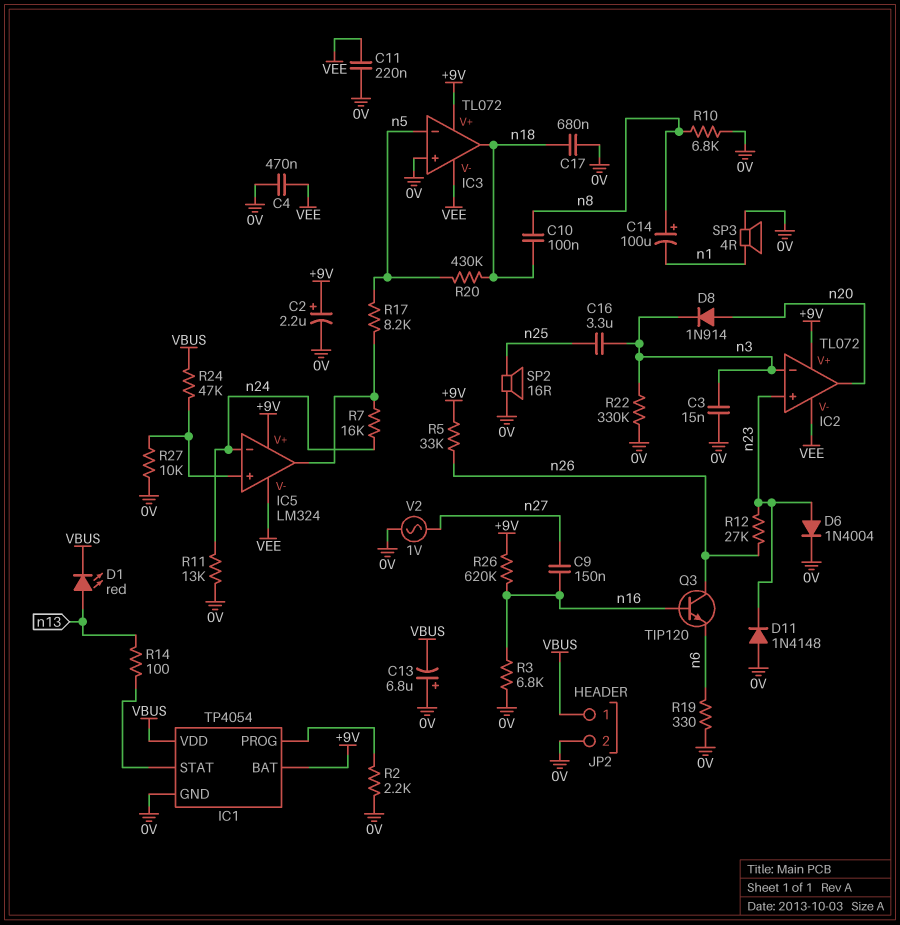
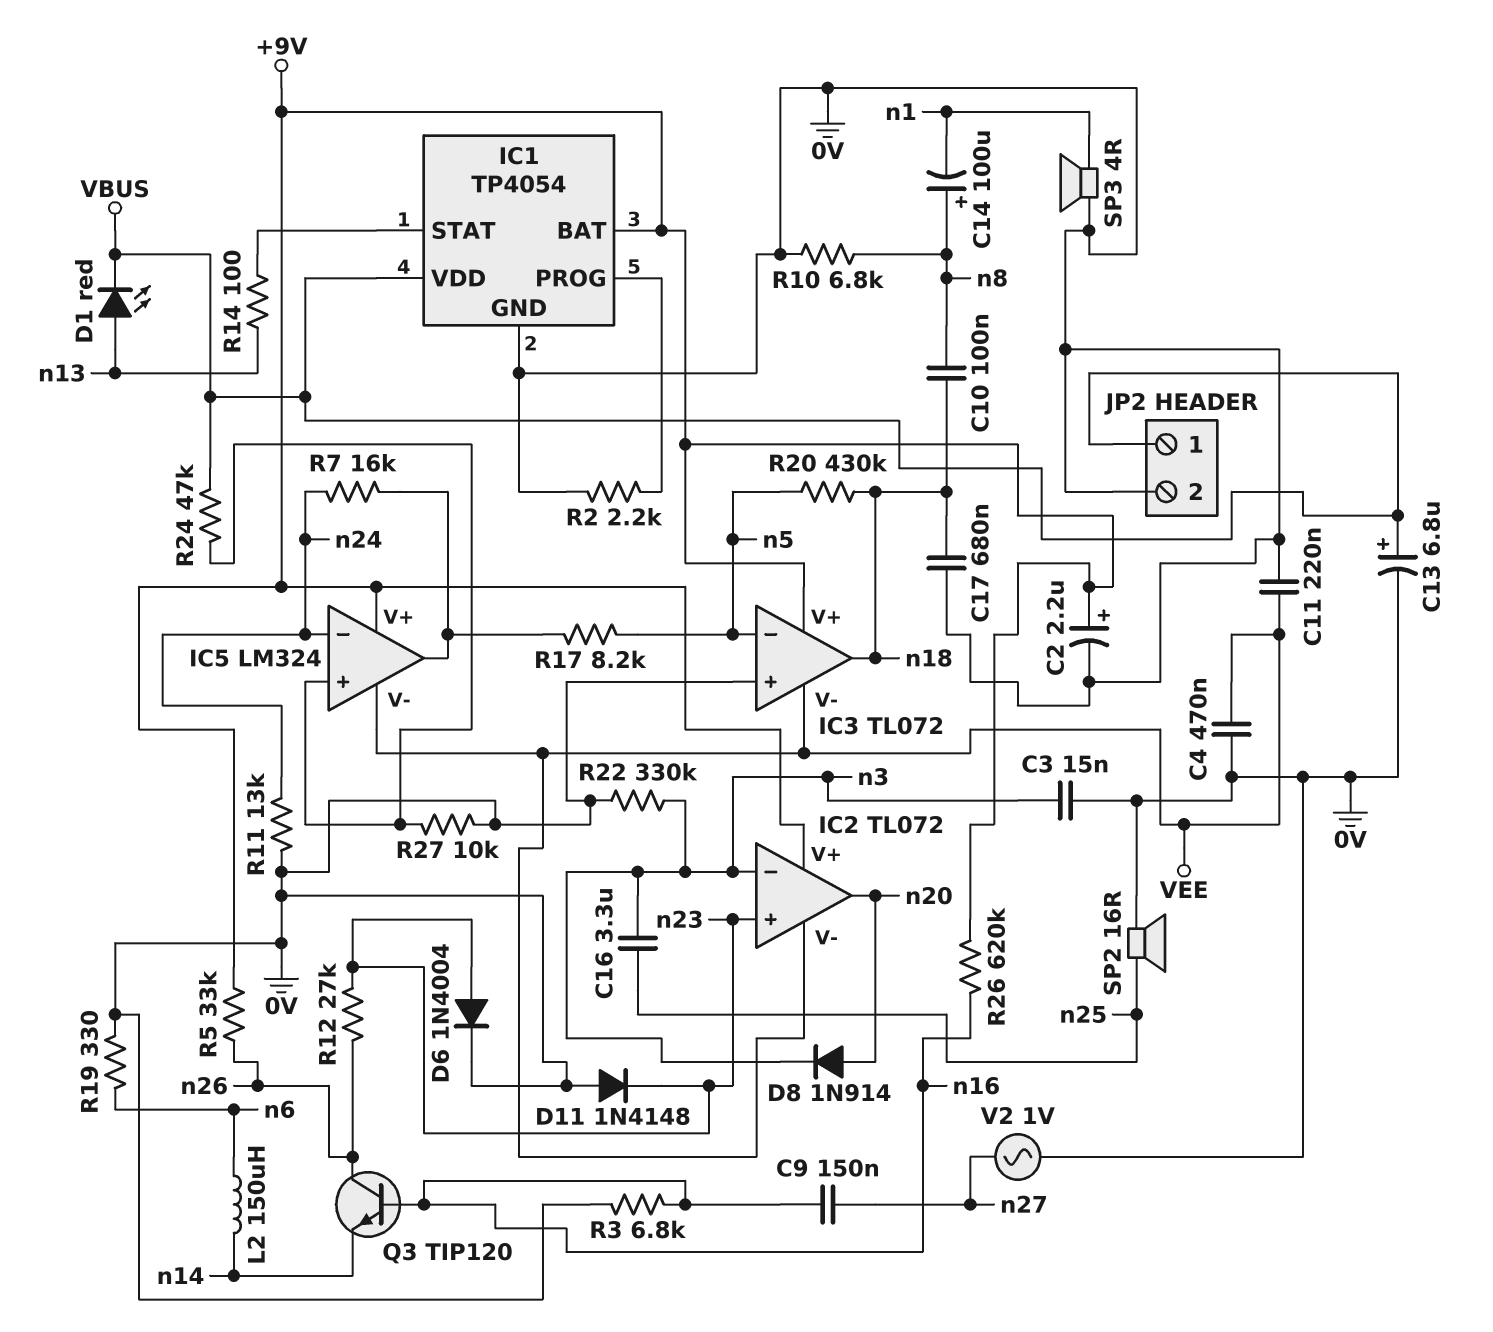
C13: 6.8uF (plus 0V, minus VBUS) -> 6.8uF (plus VBUS, minus 0V)
L2: none -> 150uH (n6, n14)
Q3: NPN TIP120 (B n16, C n26, E n6) -> NPN TIP120 (B n16, C n26, E n14)

